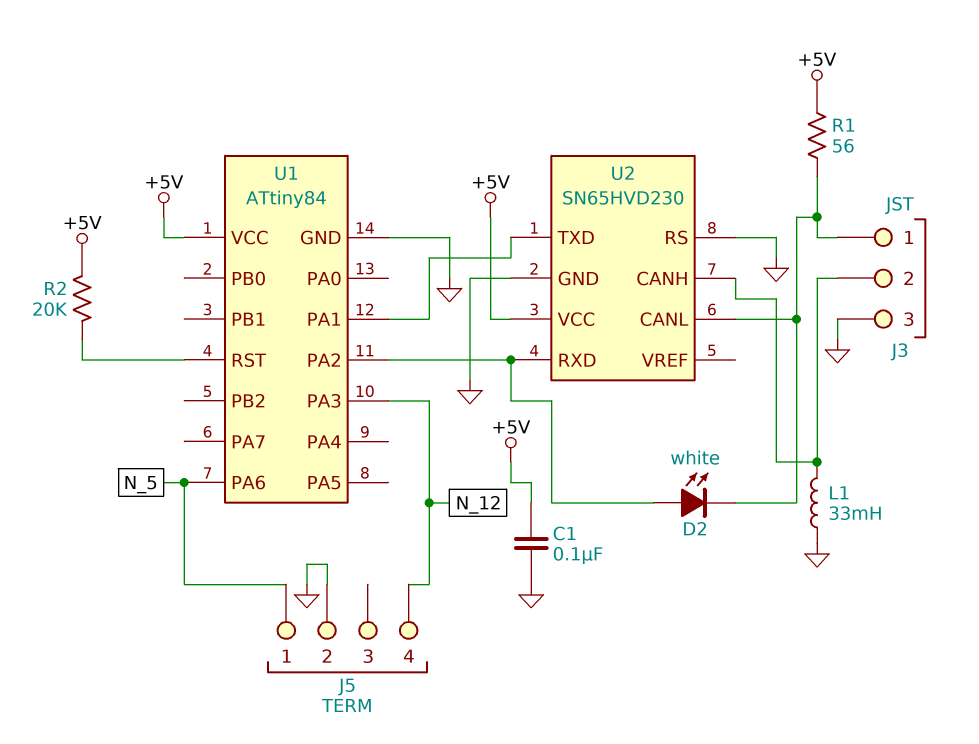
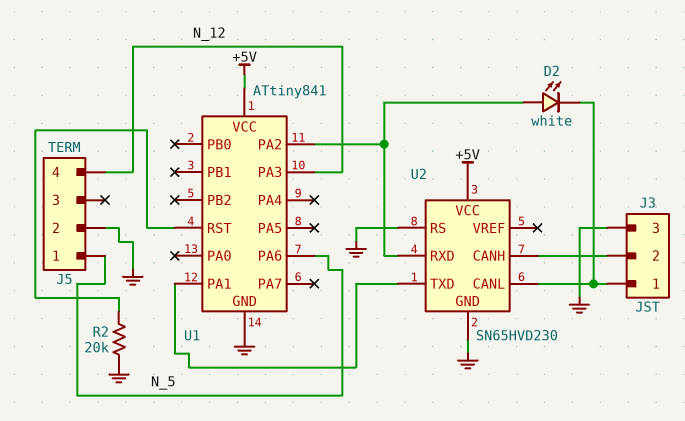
C1: 100nF (+5V, GND) -> none
L1: 33mH (GND, J3/2) -> none
R1: 56 (+5V, J3/1) -> none
R2: 20k (+5V, U1/RST) -> 20k (GND, U1/RST)
U1: ATtiny84 -> ATtiny841

